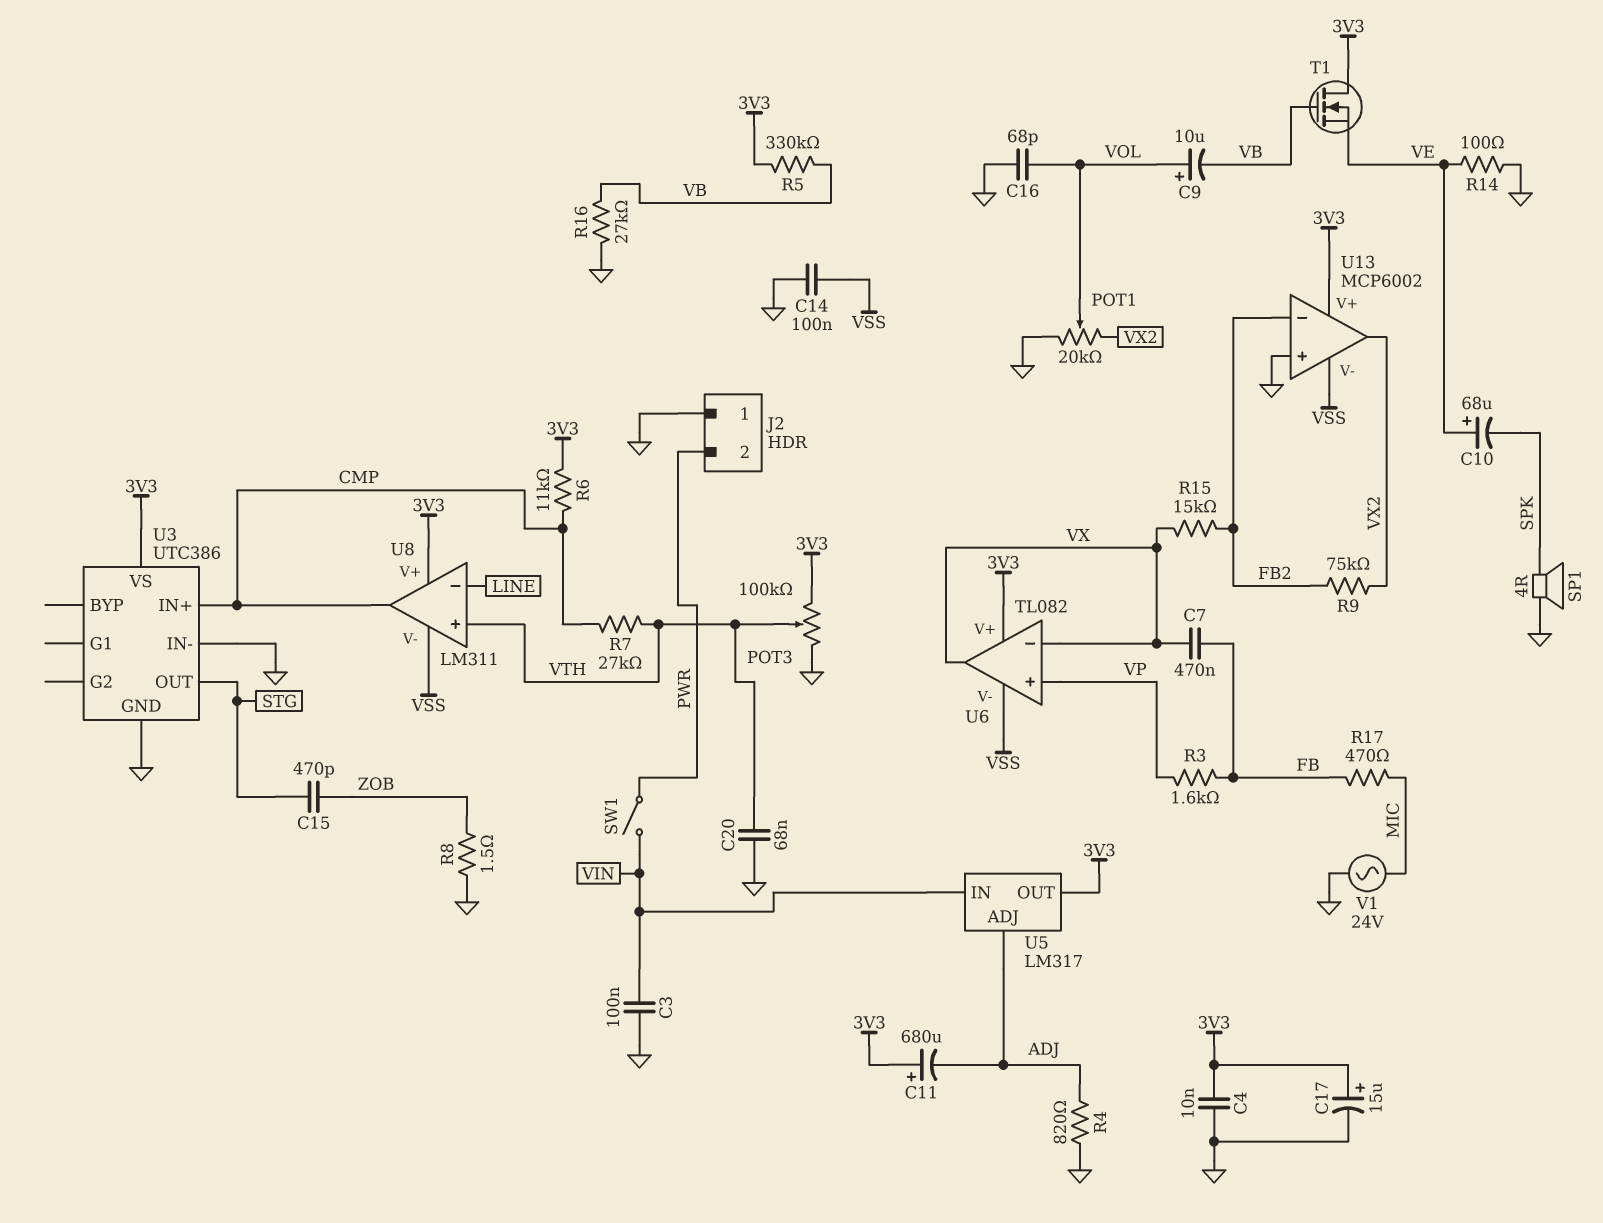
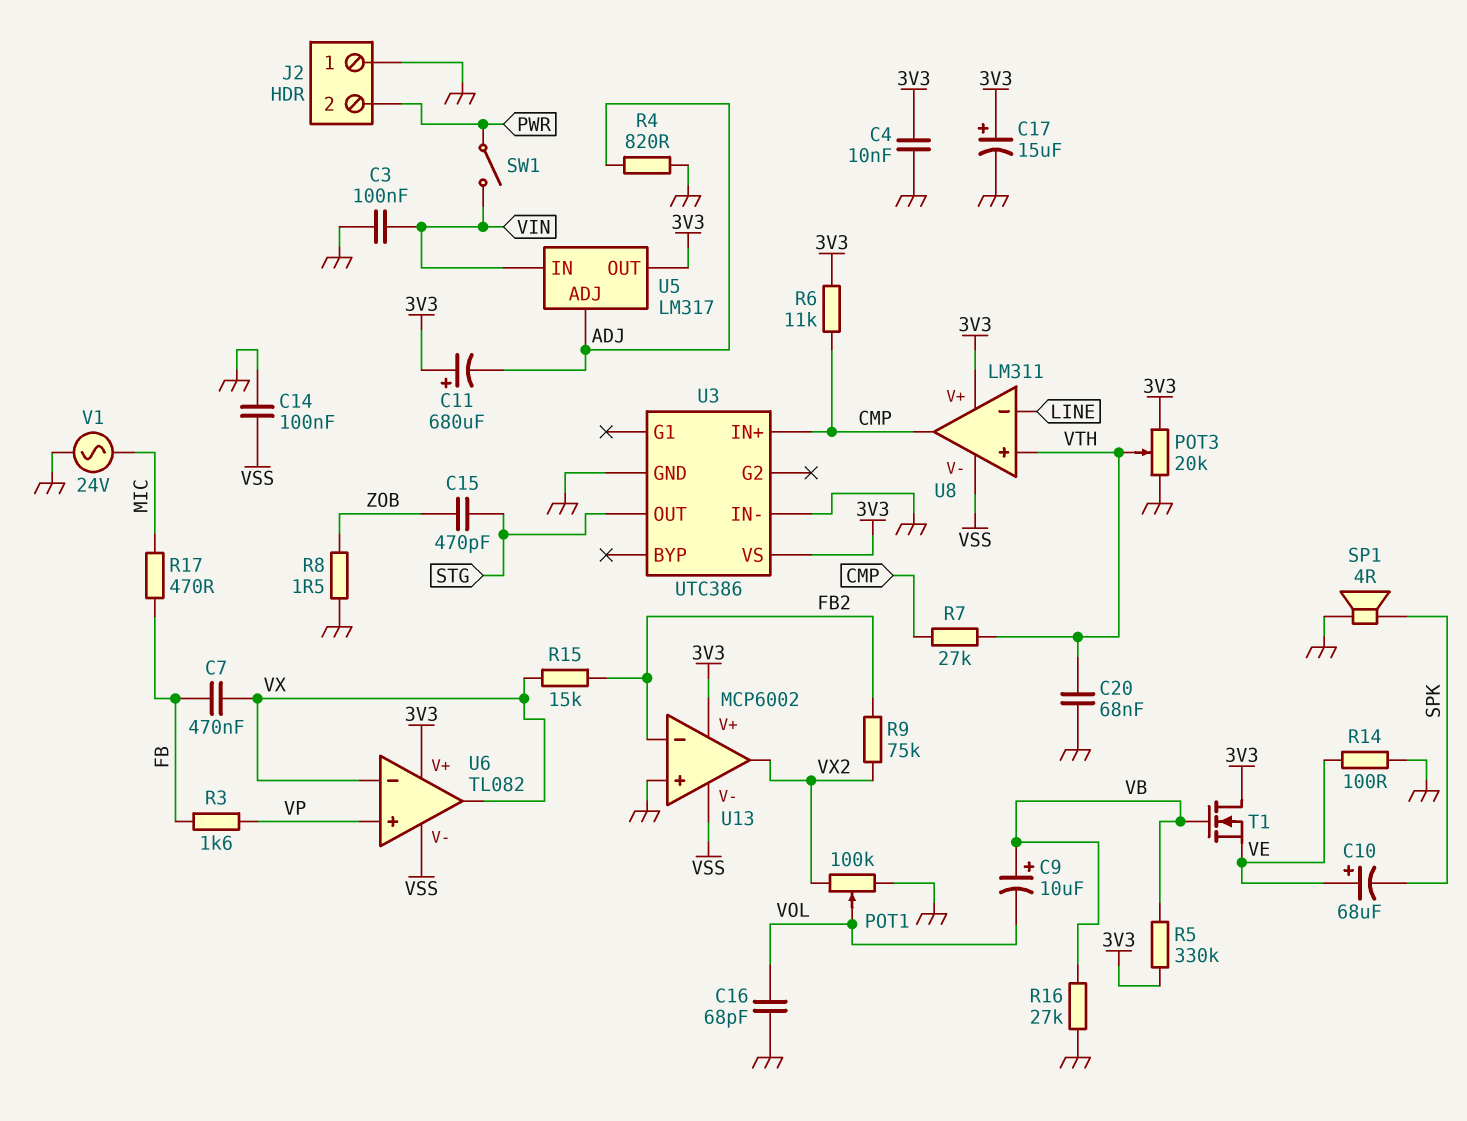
C9: 10uF (plus VOL, minus VB) -> 10uF (plus VB, minus VOL)
POT1: 20k (GND, VX2, wiper VOL) -> 100k (GND, VX2, wiper VOL)
POT3: 100k (3V3, GND, wiper VTH) -> 20k (3V3, GND, wiper VTH)

